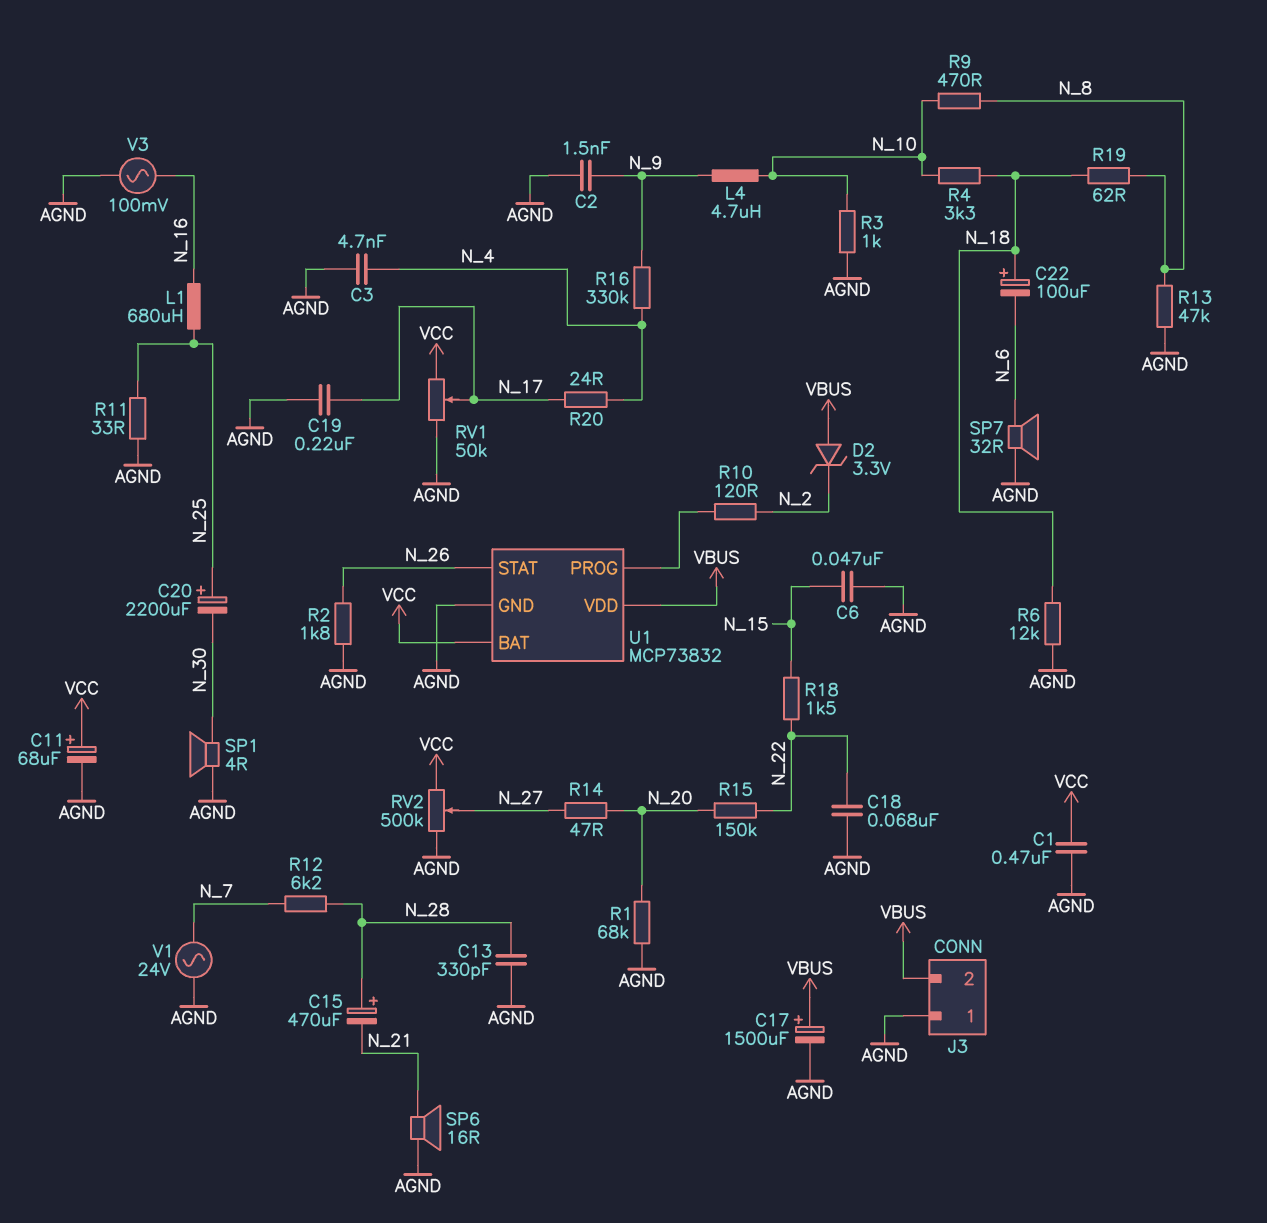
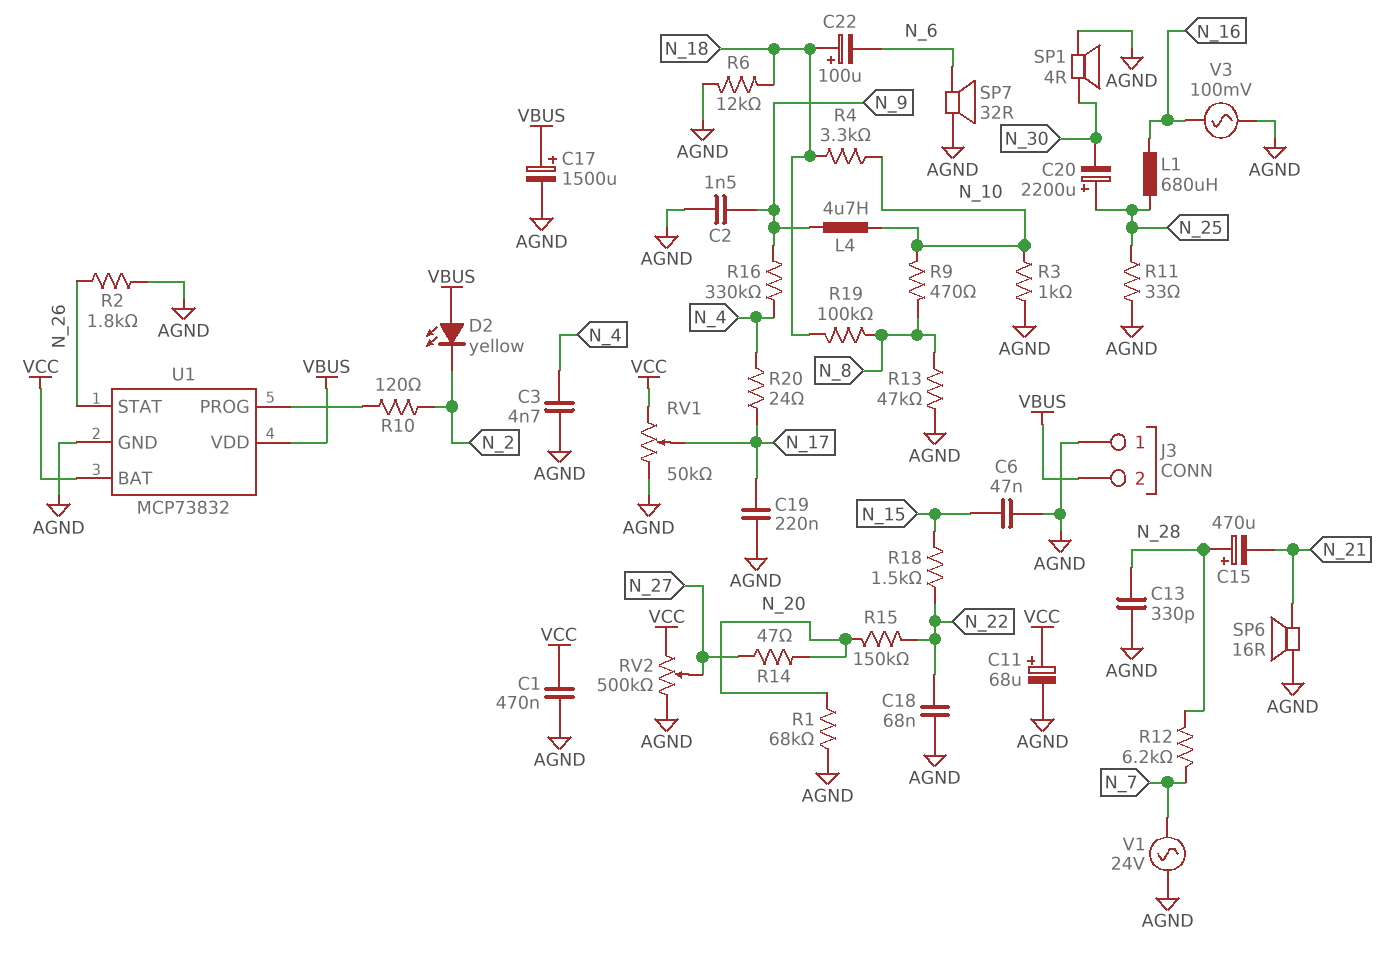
D2: zener 3.3V (A VBUS, K N_2) -> LED yellow (A VBUS, K N_2)
R19: 62 (N_8, N_18) -> 100k (N_8, N_18)

